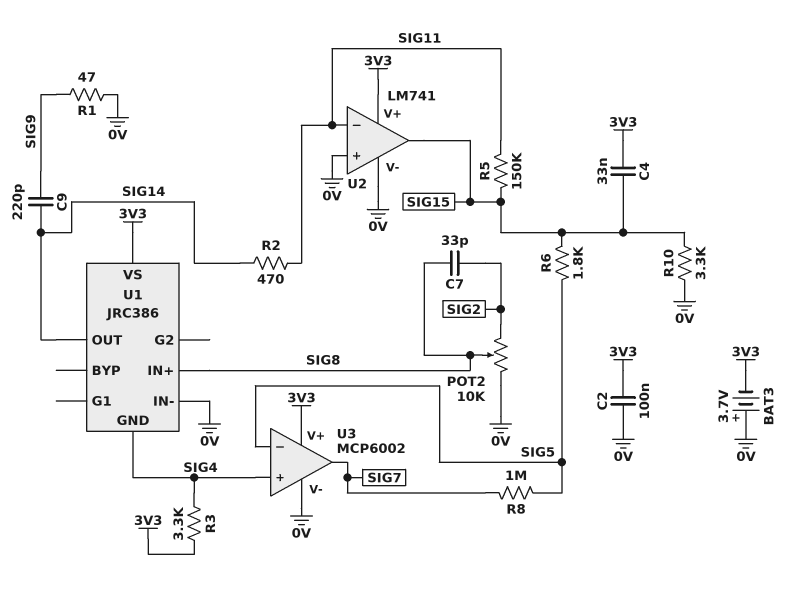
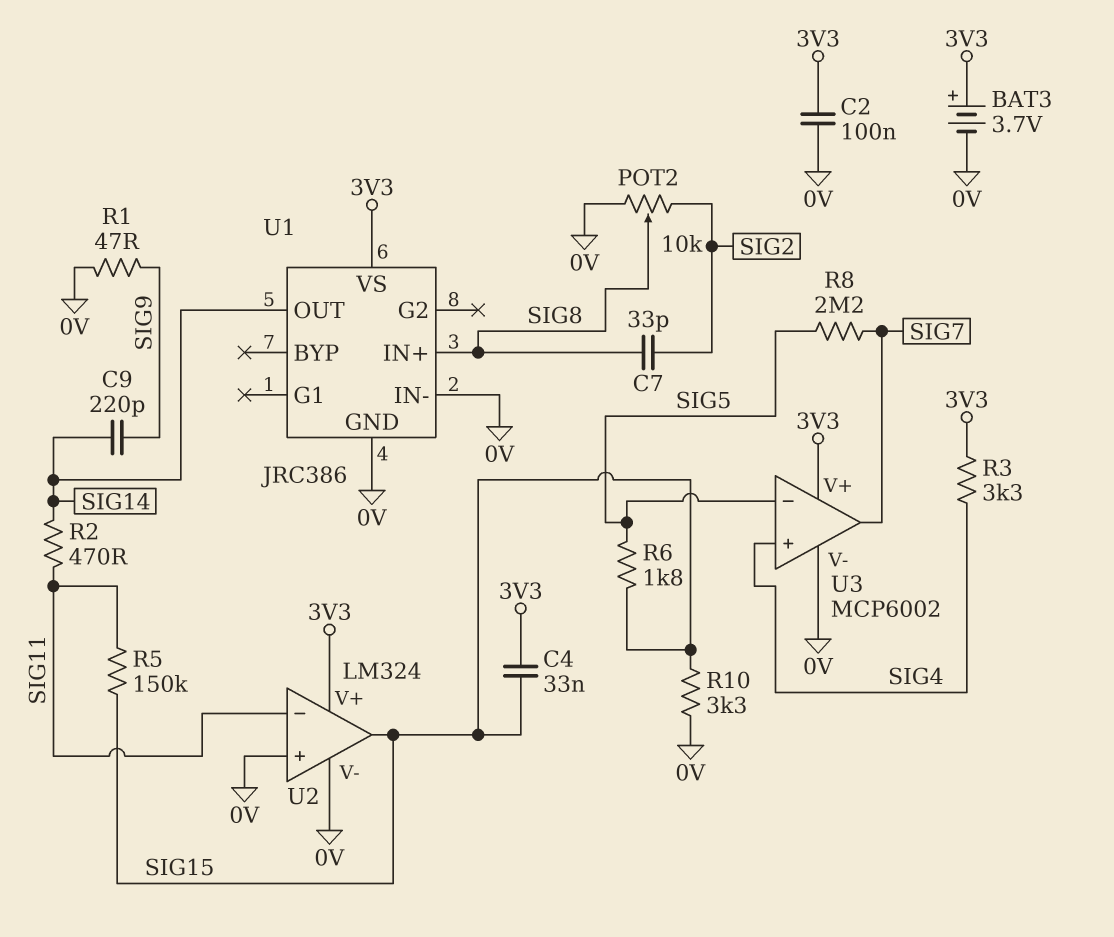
BAT3: 3.7V (plus 0V, minus 3V3) -> 3.7V (plus 3V3, minus 0V)
R8: 1M (SIG5, SIG7) -> 2.2M (SIG5, SIG7)
U1 pin GND: SIG4 -> 0V
U2: LM741 -> LM324

